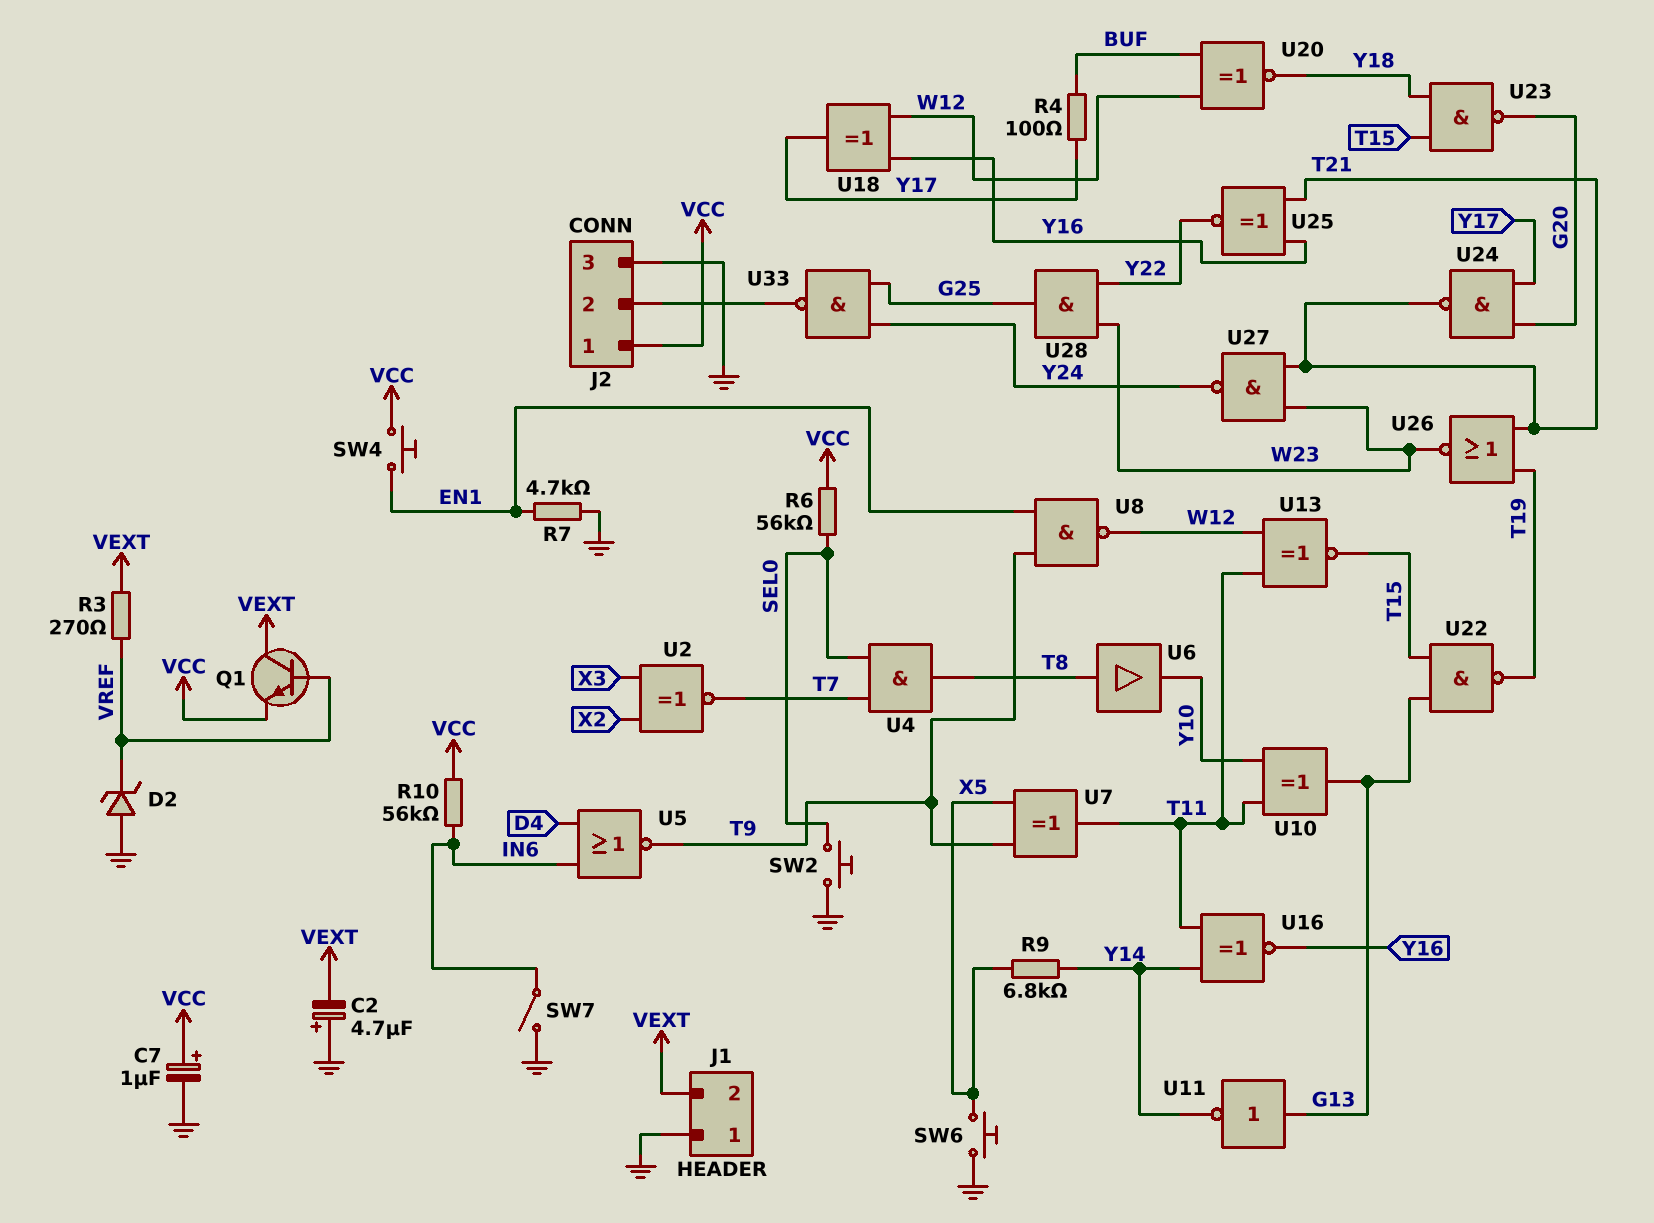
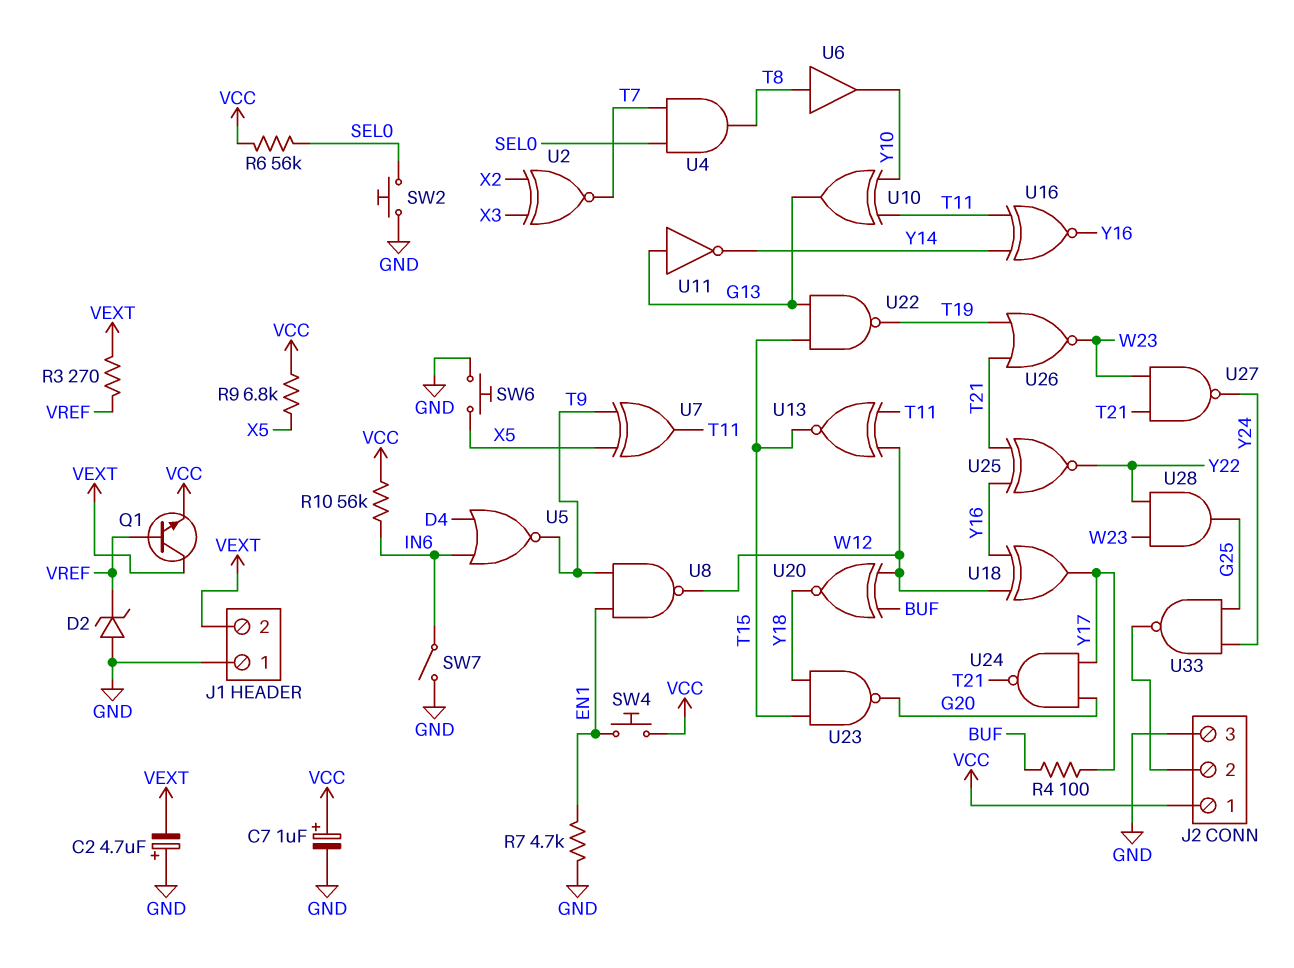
R9: 6.8k (X5, Y14) -> 6.8k (VCC, X5)

